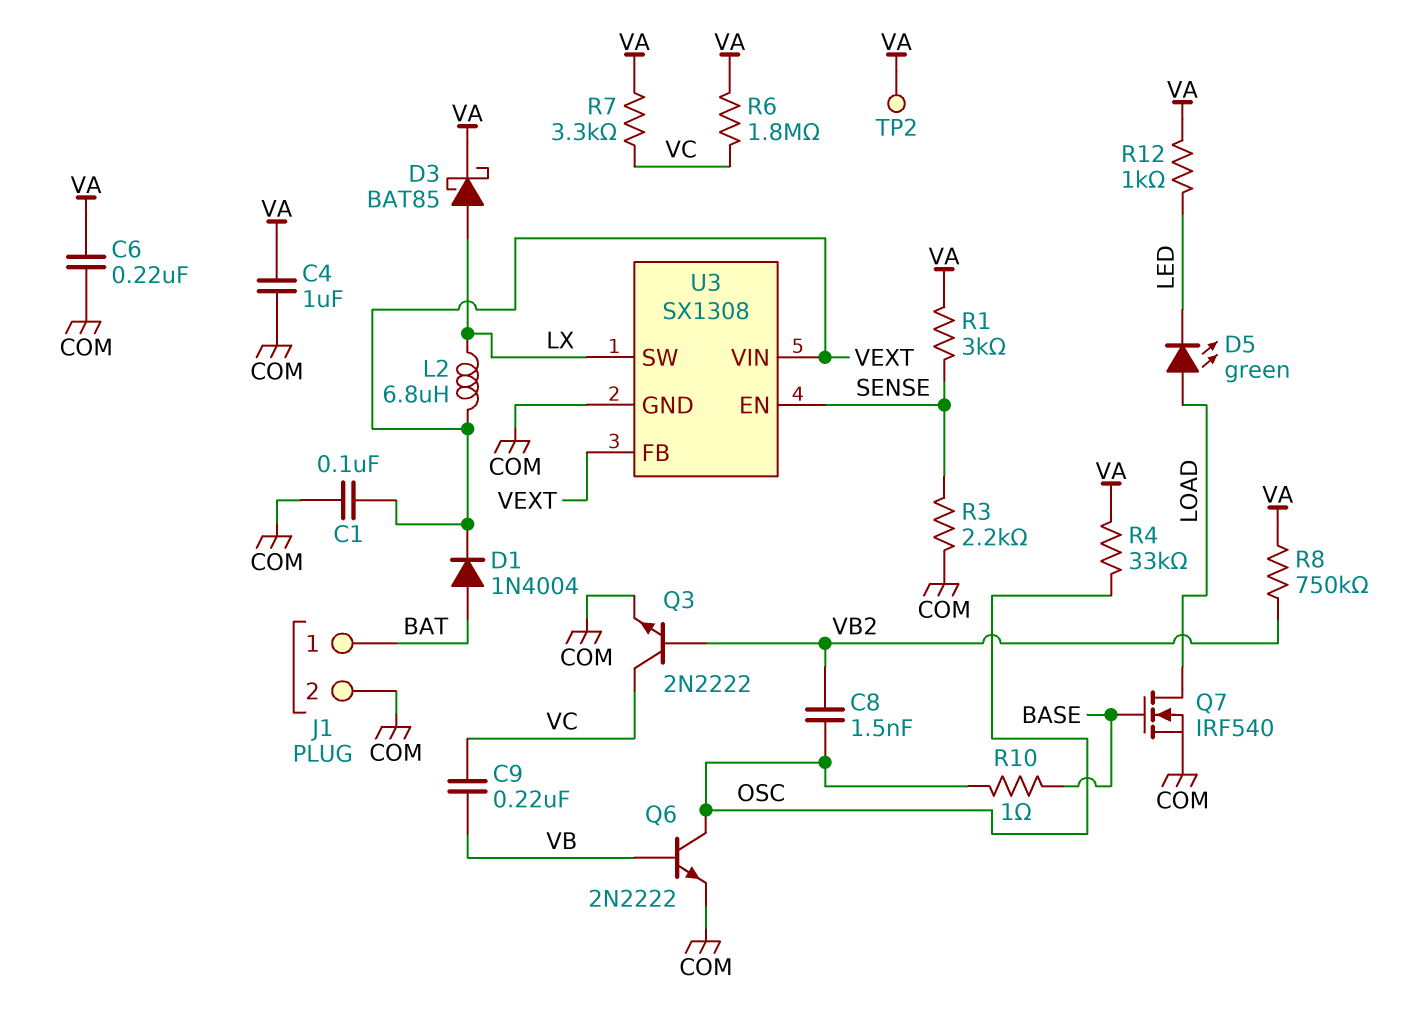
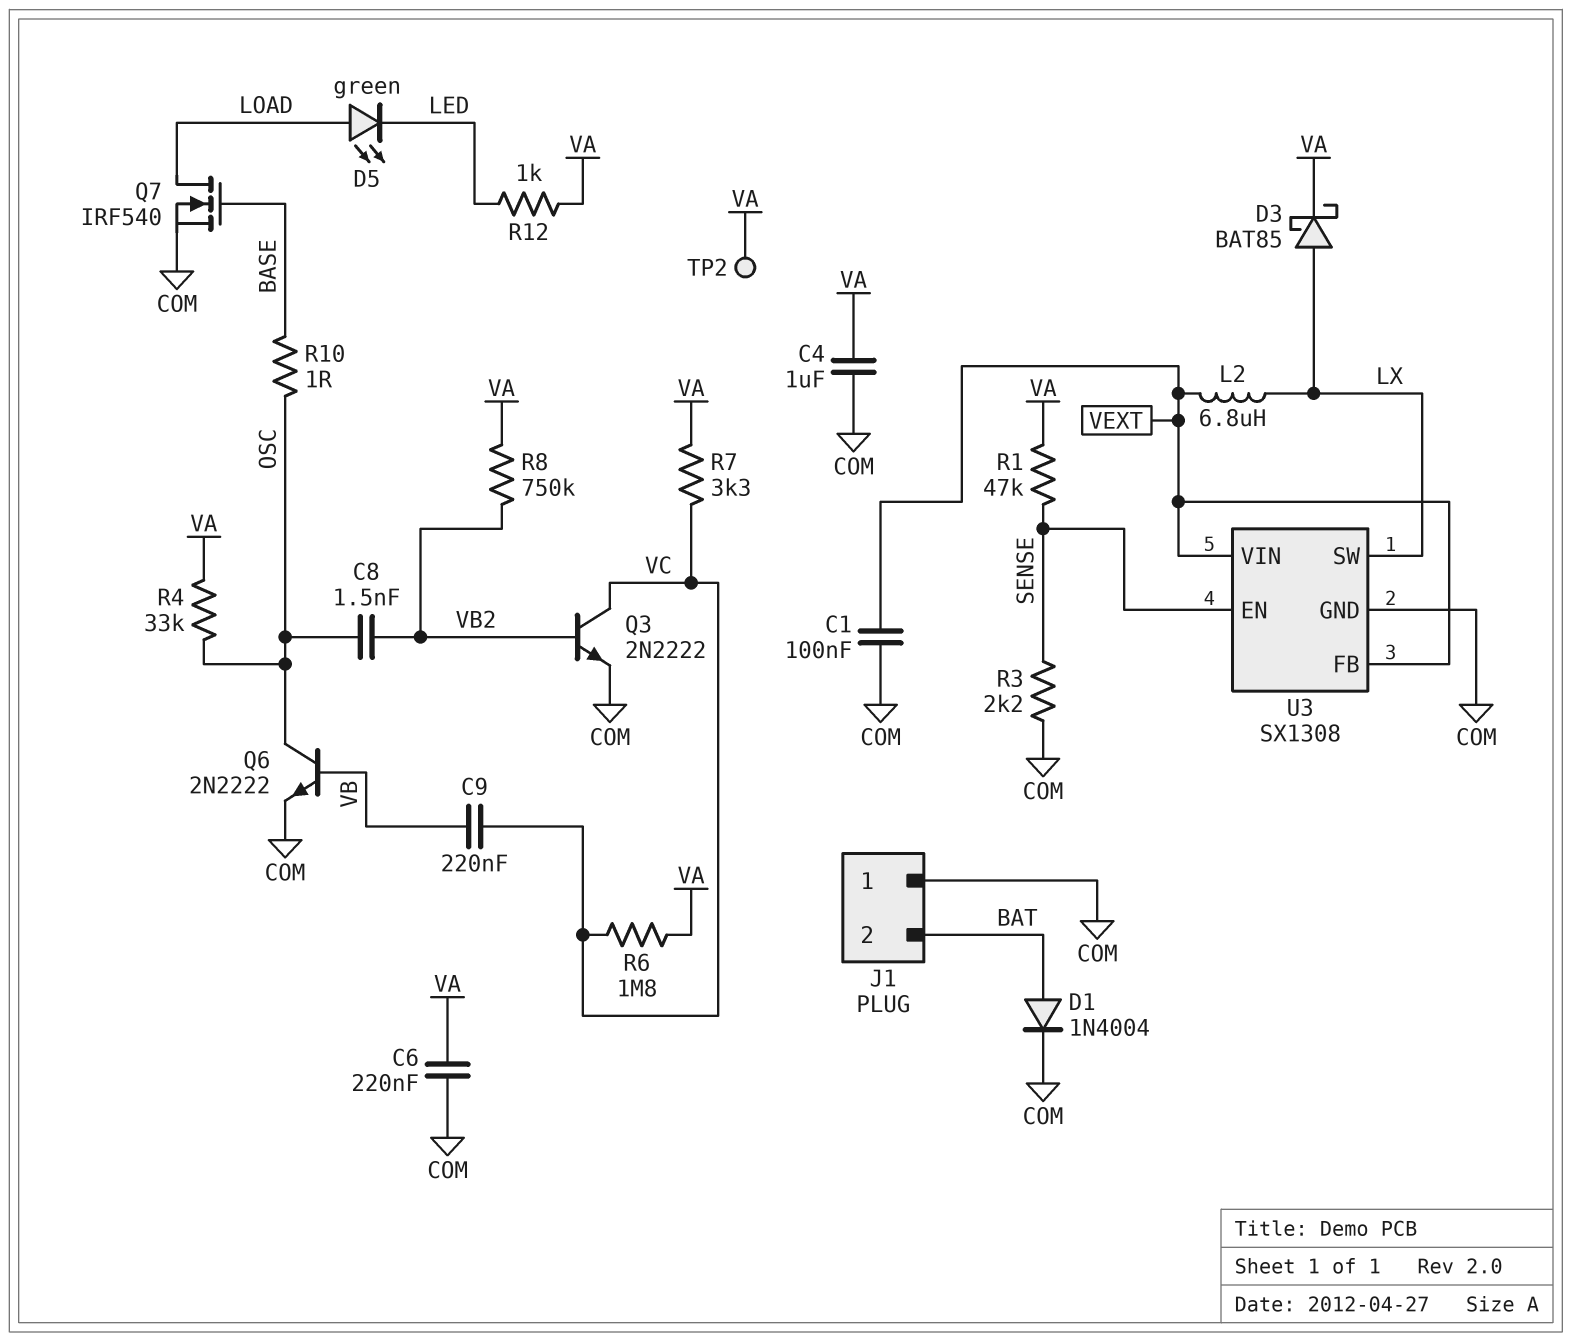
D1: diode 1N4004 (A BAT, K VEXT) -> diode 1N4004 (A BAT, K COM)
J1 pin 1: BAT -> COM
J1 pin 2: COM -> BAT
R1: 3k (SENSE, VA) -> 47k (SENSE, VA)

